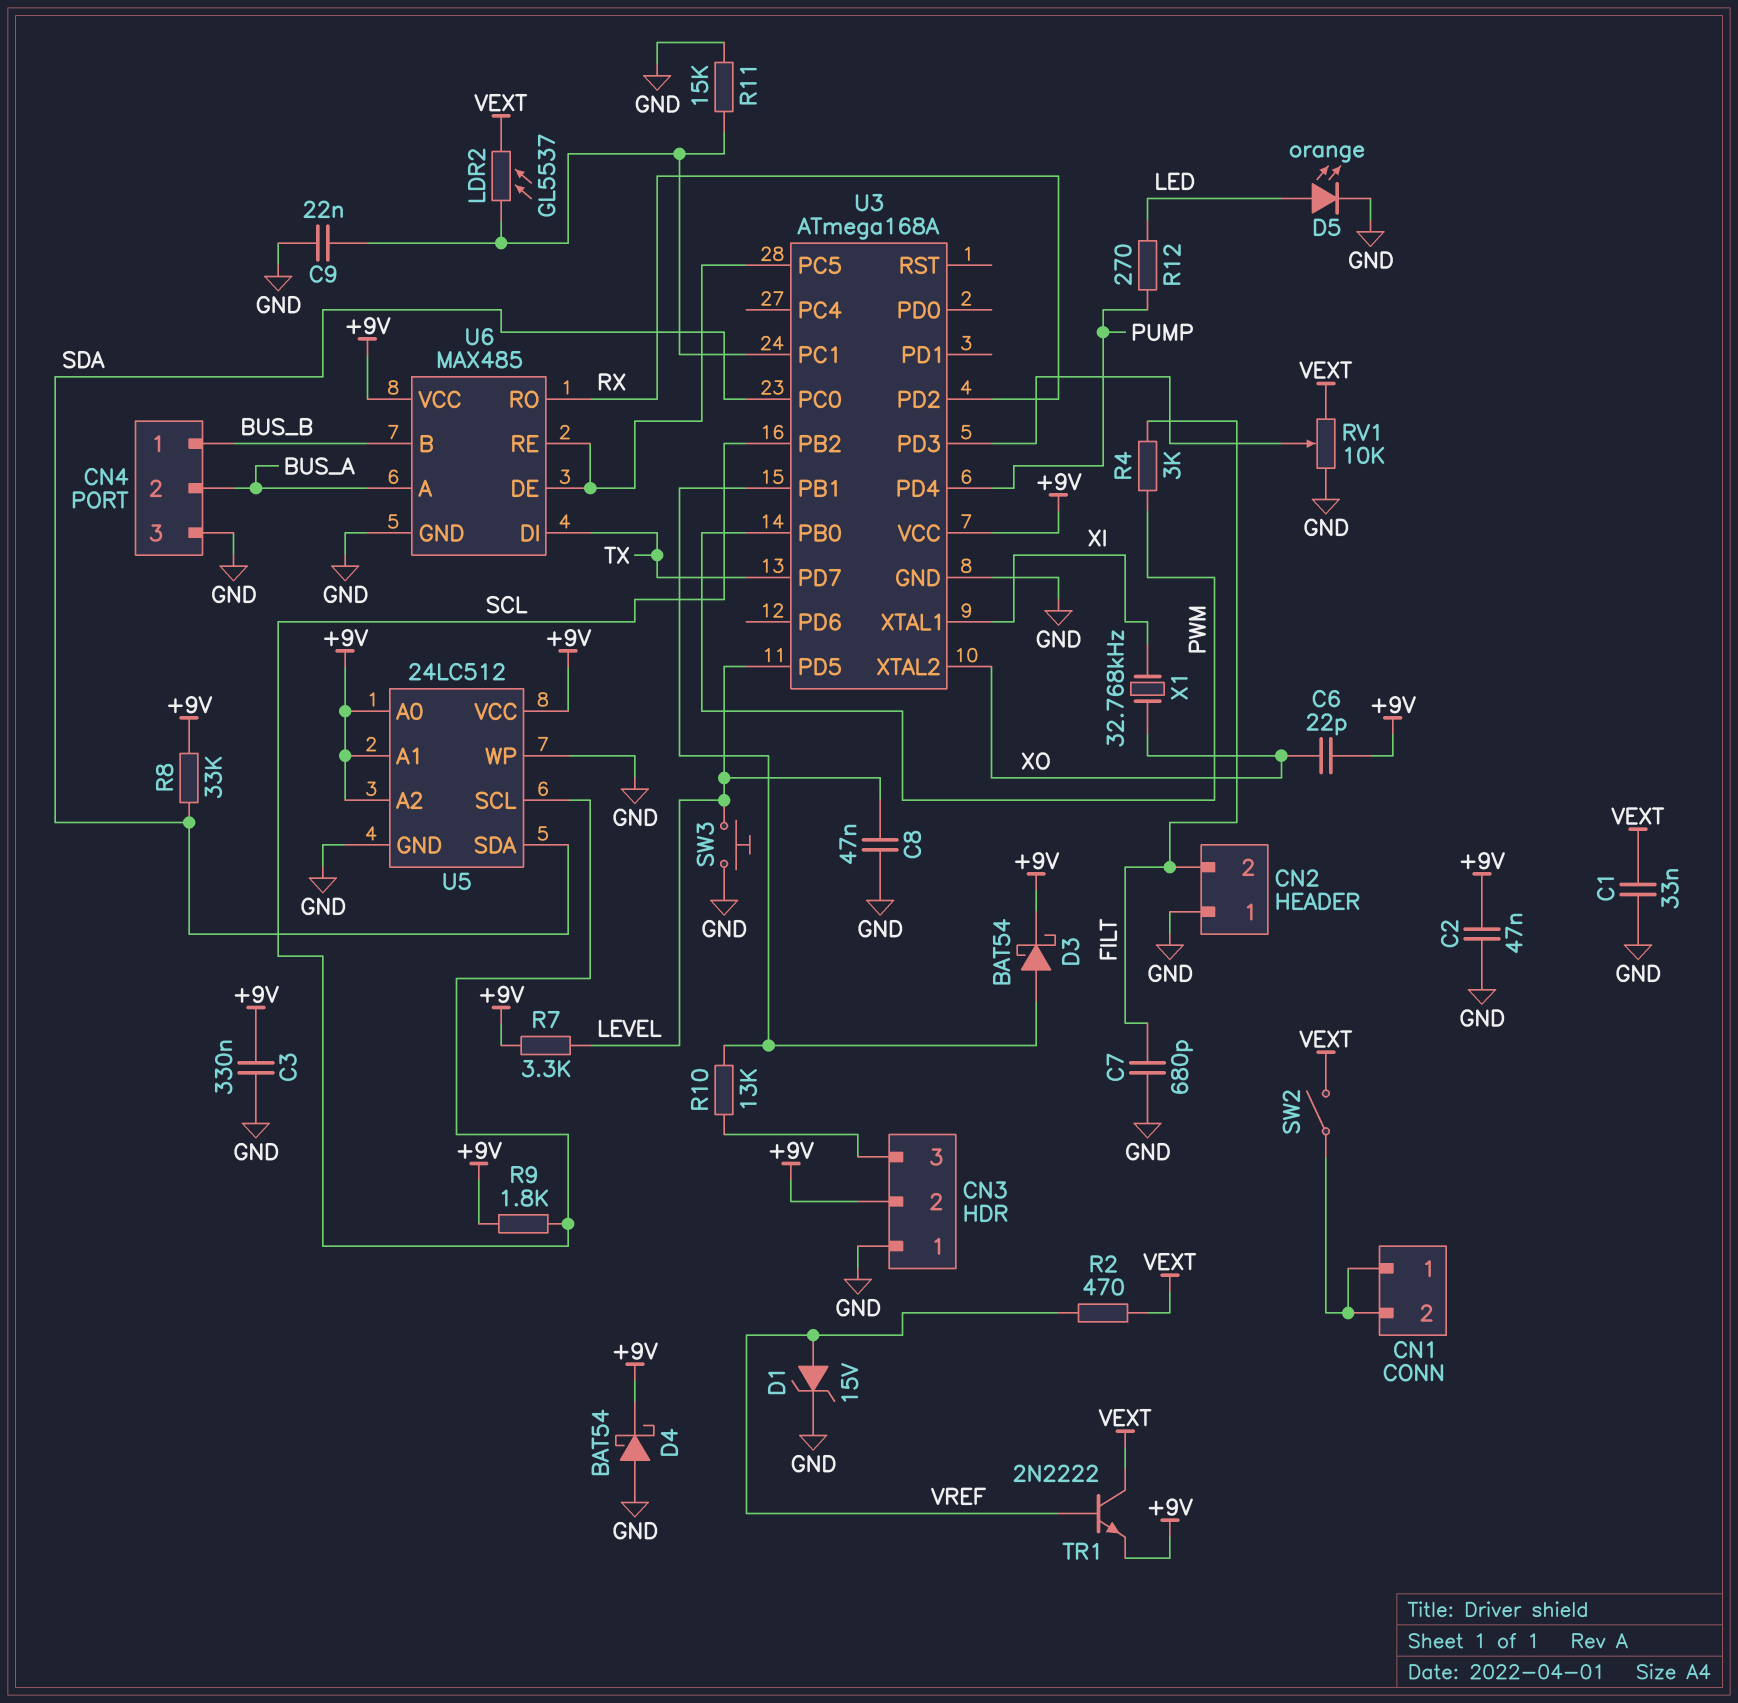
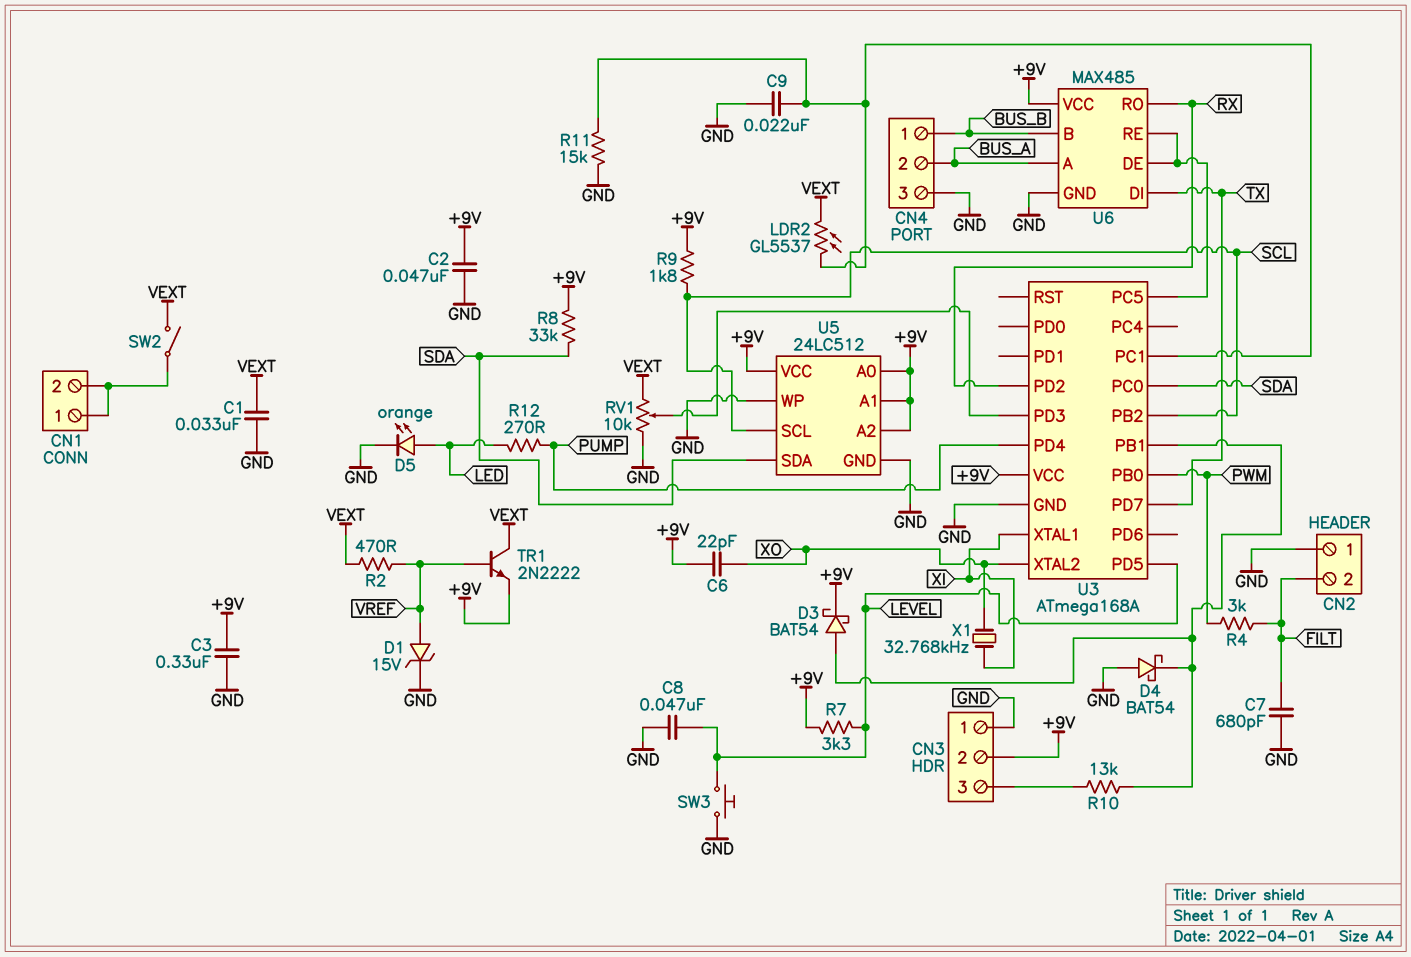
D4: schottky BAT54 (A GND, K +9V) -> schottky BAT54 (A GND, K U3/PB1)

